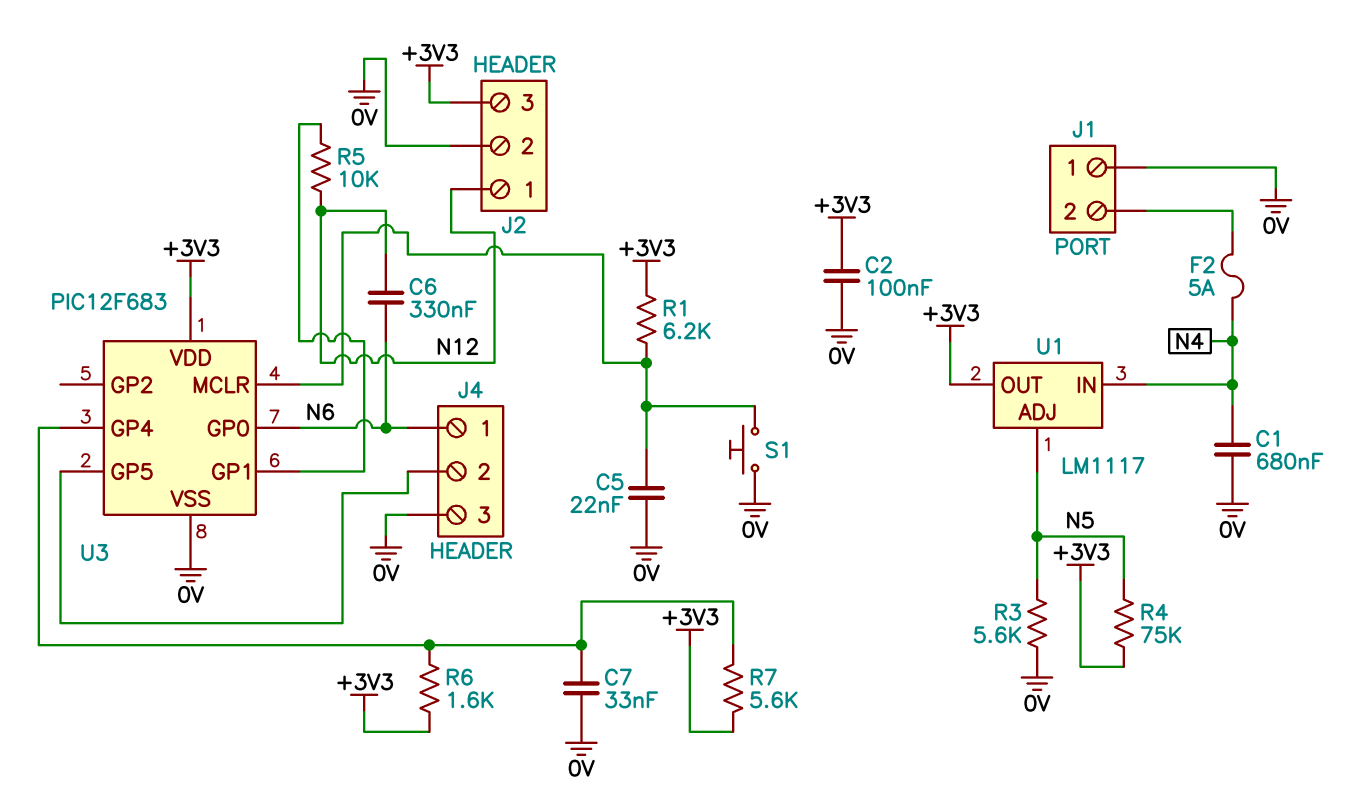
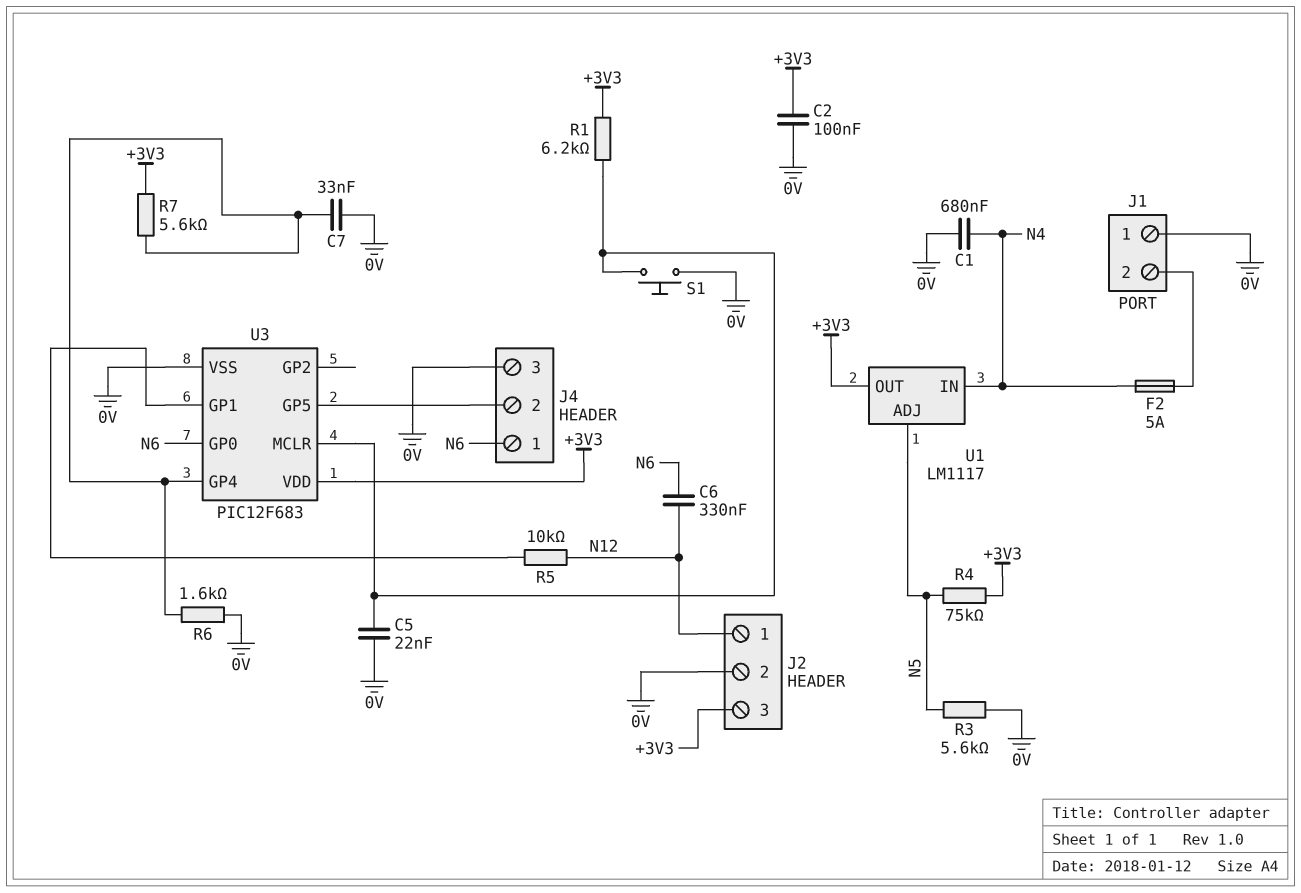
R6: 1.6k (+3V3, U3/GP4) -> 1.6k (0V, U3/GP4)

